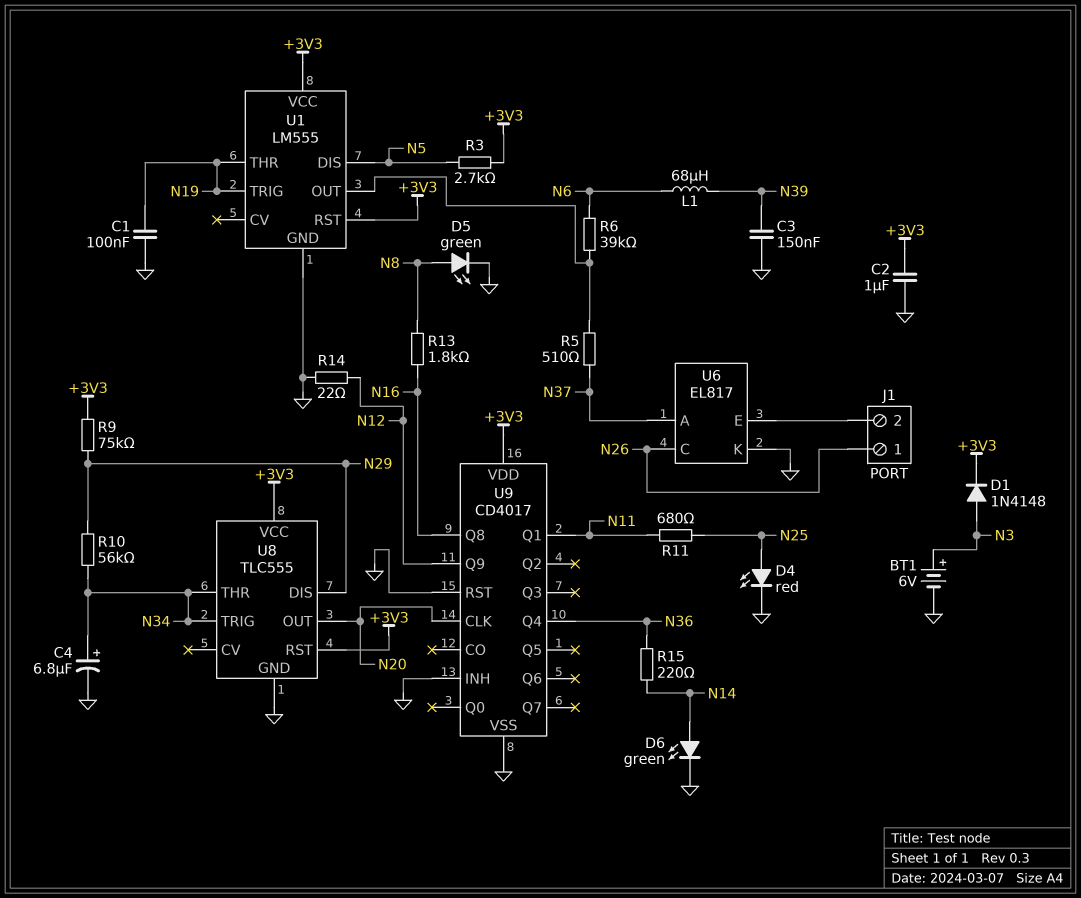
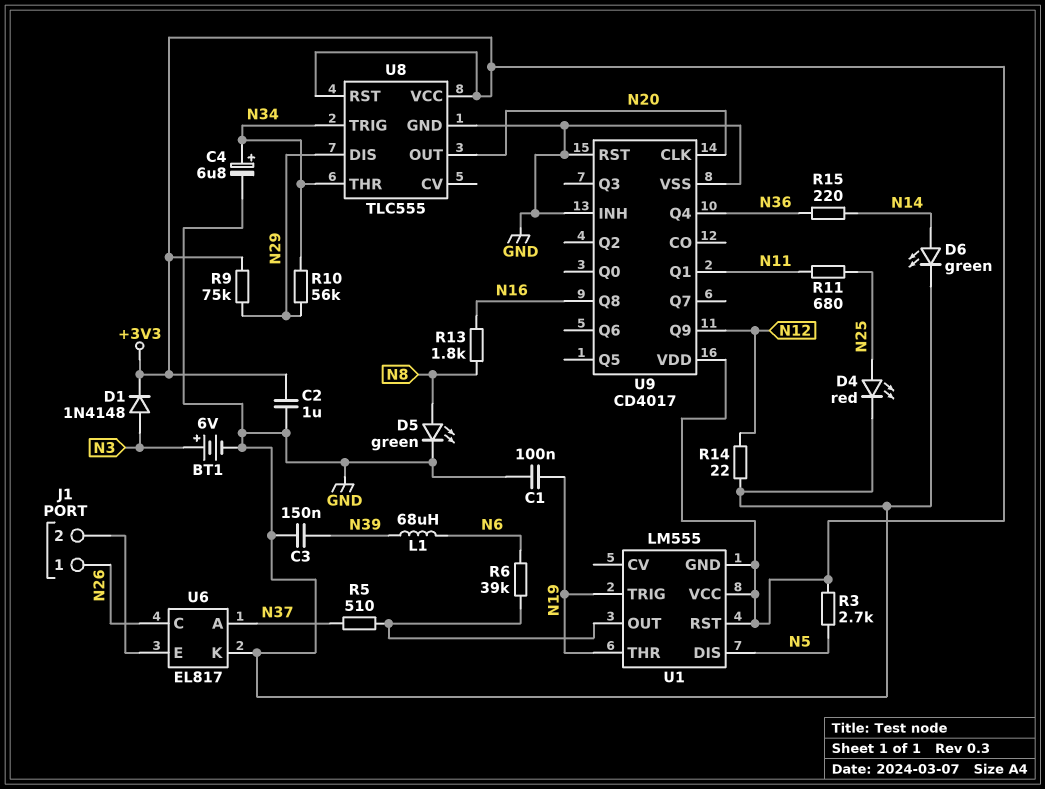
U1 pin GND: GND -> +3V3

